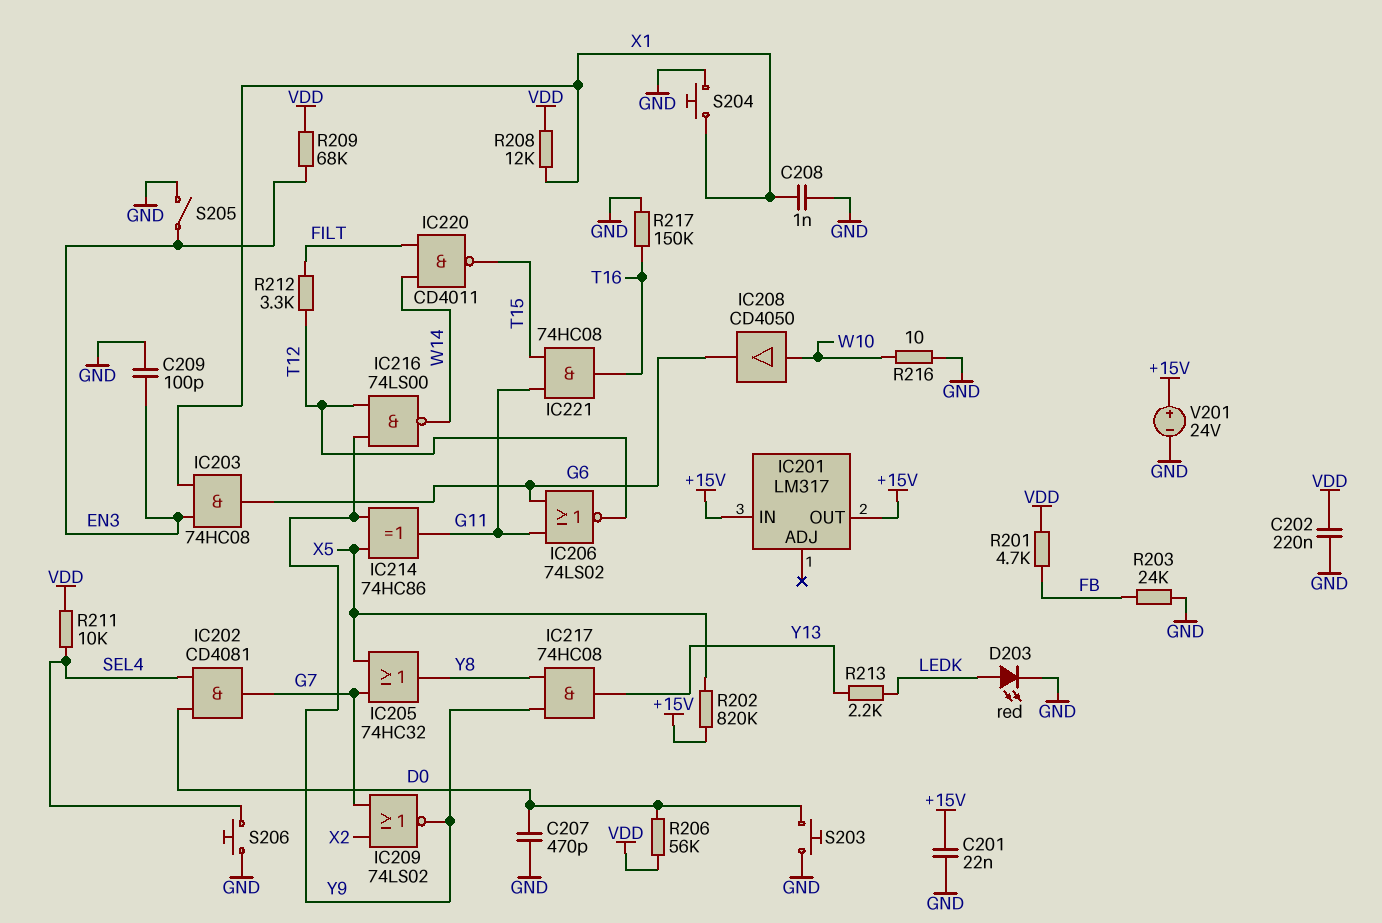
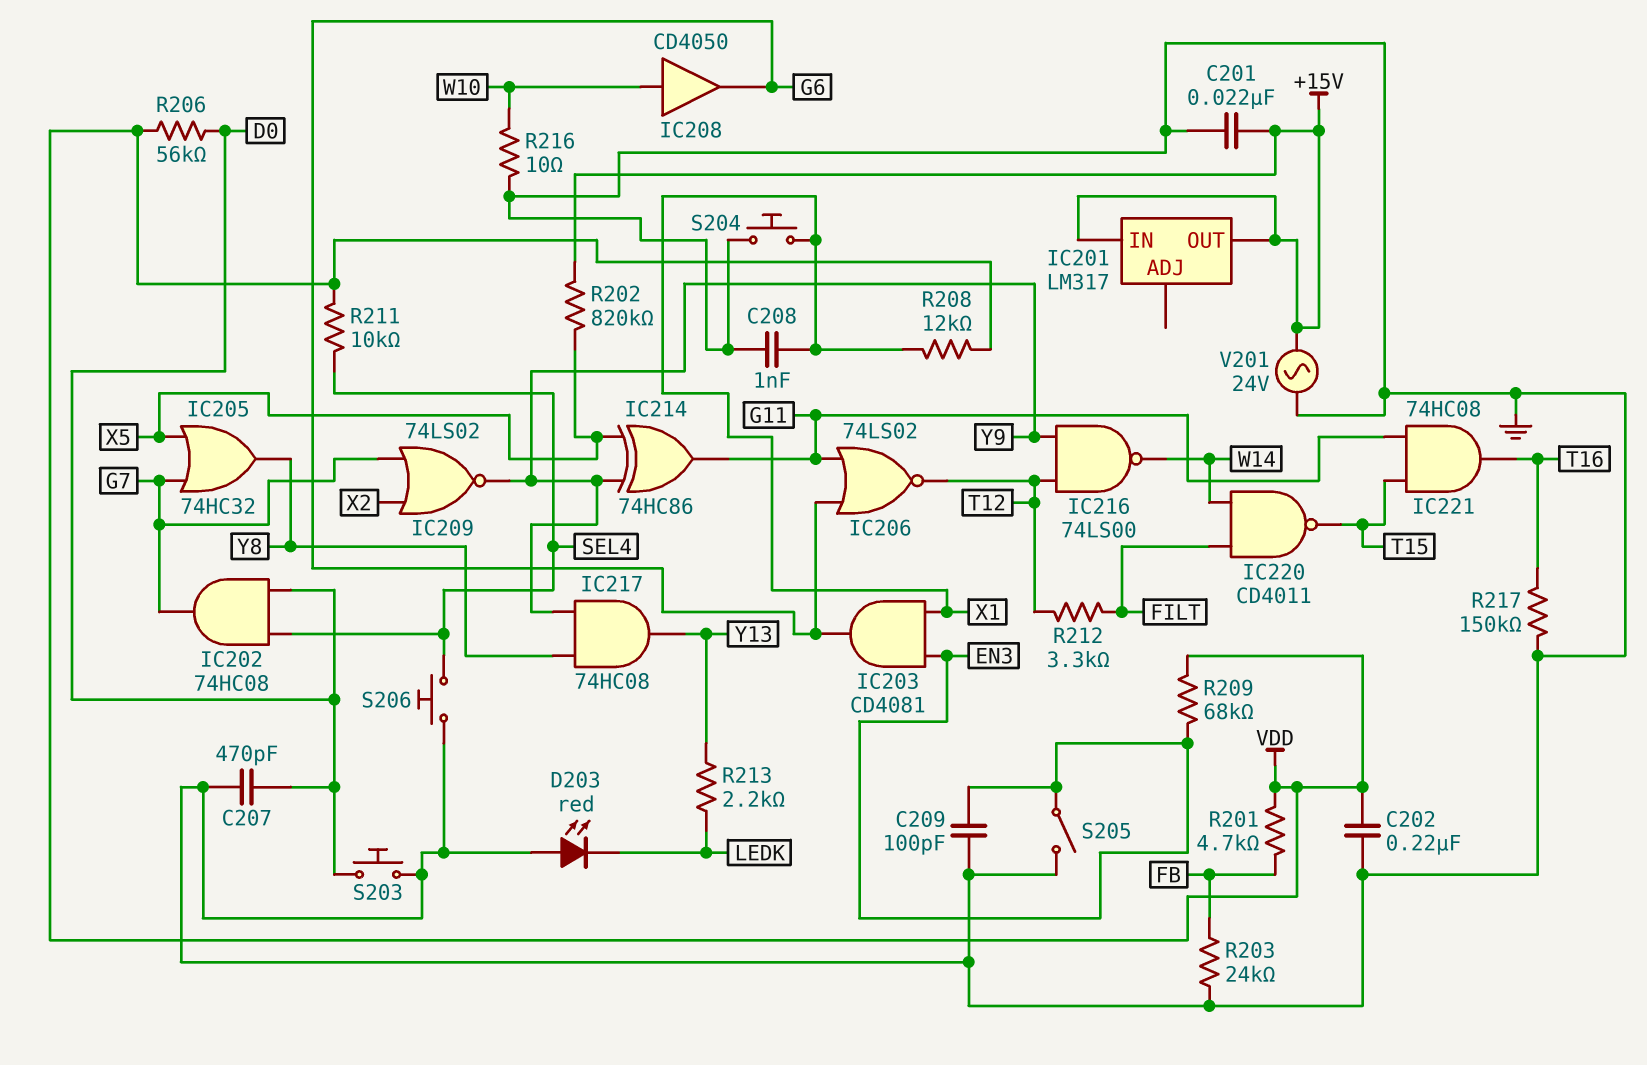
D203: LED red (A LEDK, K GND) -> LED red (A GND, K LEDK)
IC202: AND CD4081 (in D0, in SEL4, out G7) -> AND 74HC08 (in D0, in SEL4, out G7)
IC203: AND 74HC08 (in EN3, in X1, out G6) -> AND CD4081 (in EN3, in X1, out G6)
V201: 24V (plus +15V, minus GND) -> AC 24V (+15V, GND)

